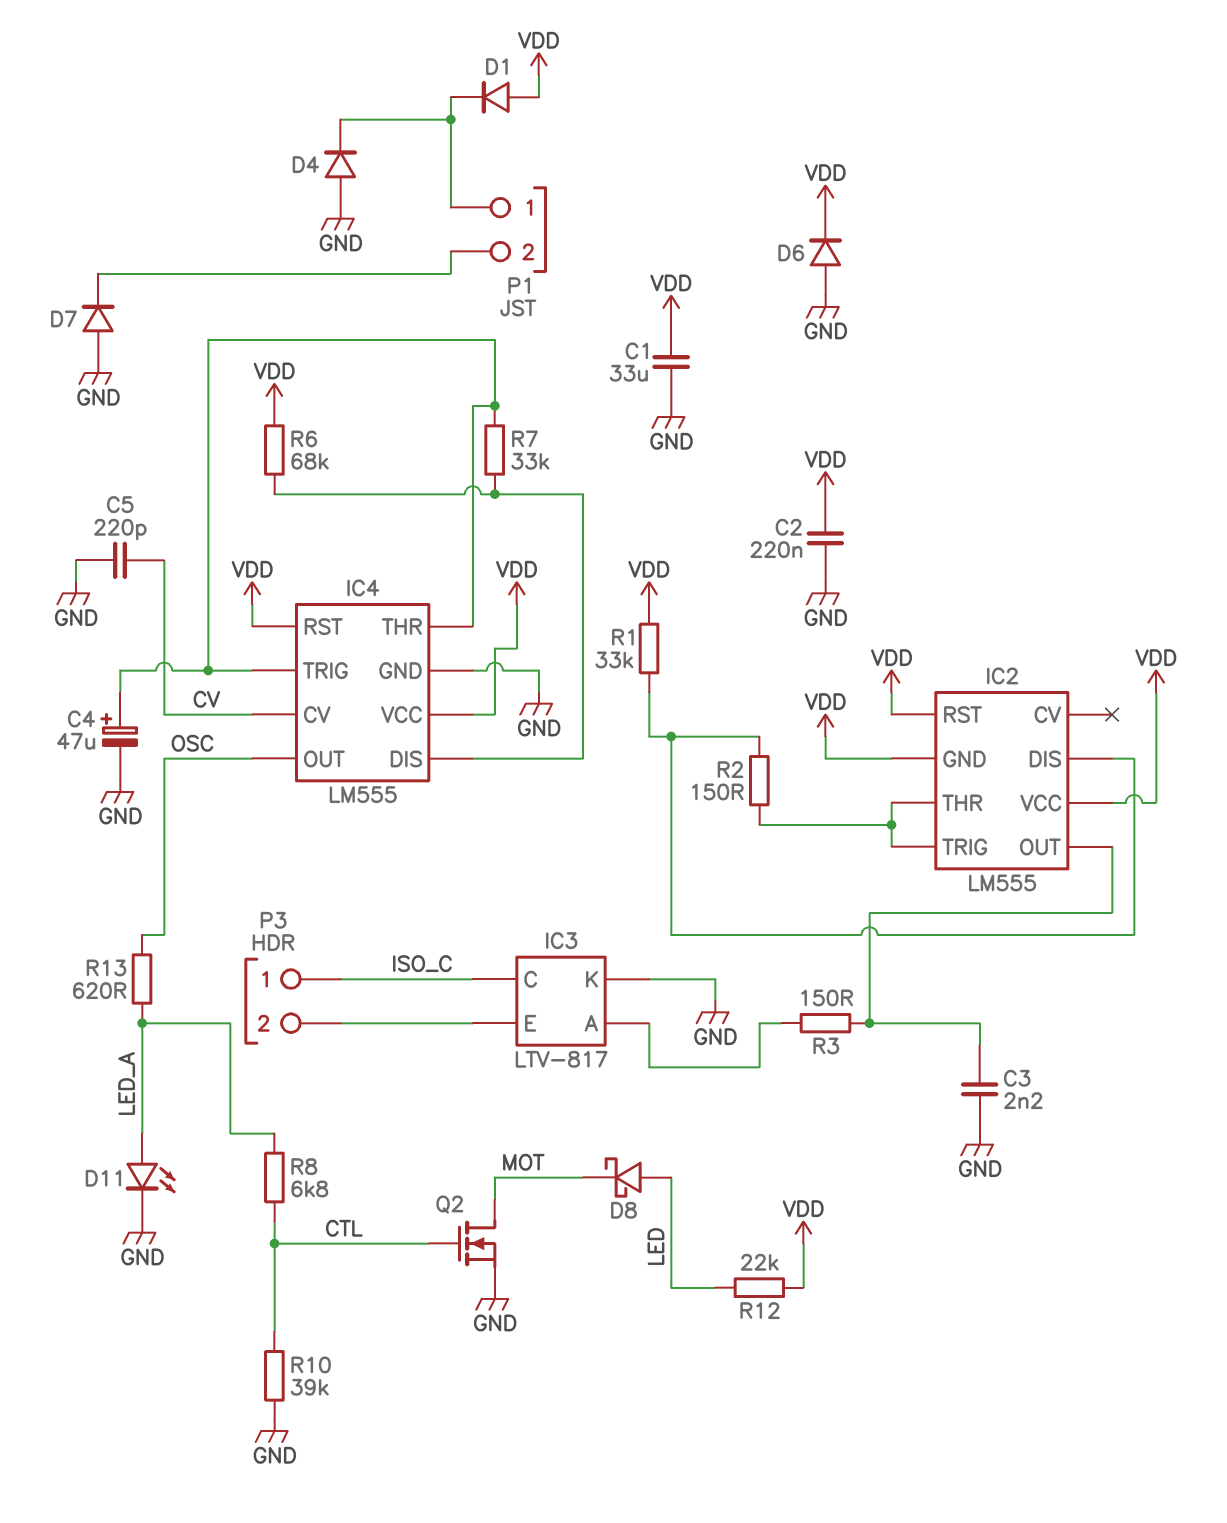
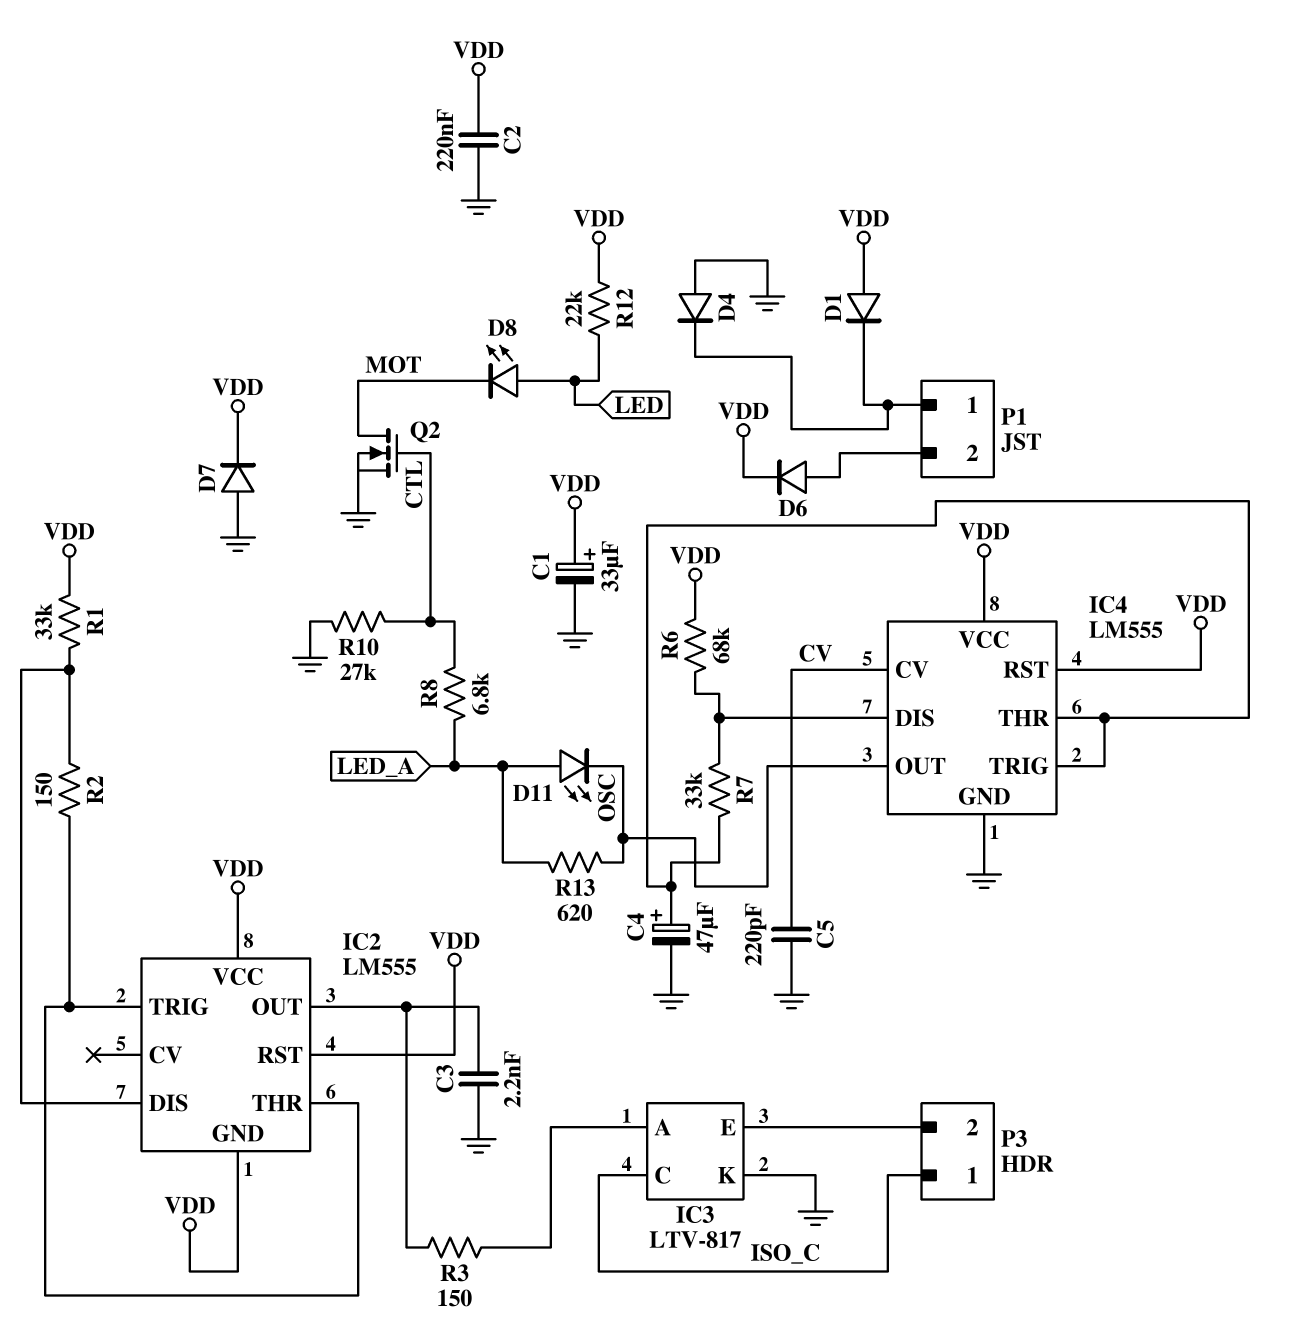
C1: 33uF (GND, VDD) -> 33uF (plus VDD, minus GND)
D6: diode (A GND, K VDD) -> diode (A P1/2, K VDD)
D7: diode (A GND, K P1/2) -> diode (A GND, K VDD)
D8: schottky (A LED, K MOT) -> LED (A LED, K MOT)
D11: LED (A LED_A, K GND) -> LED (A LED_A, K OSC)
R10: 39k (CTL, GND) -> 27k (CTL, GND)

